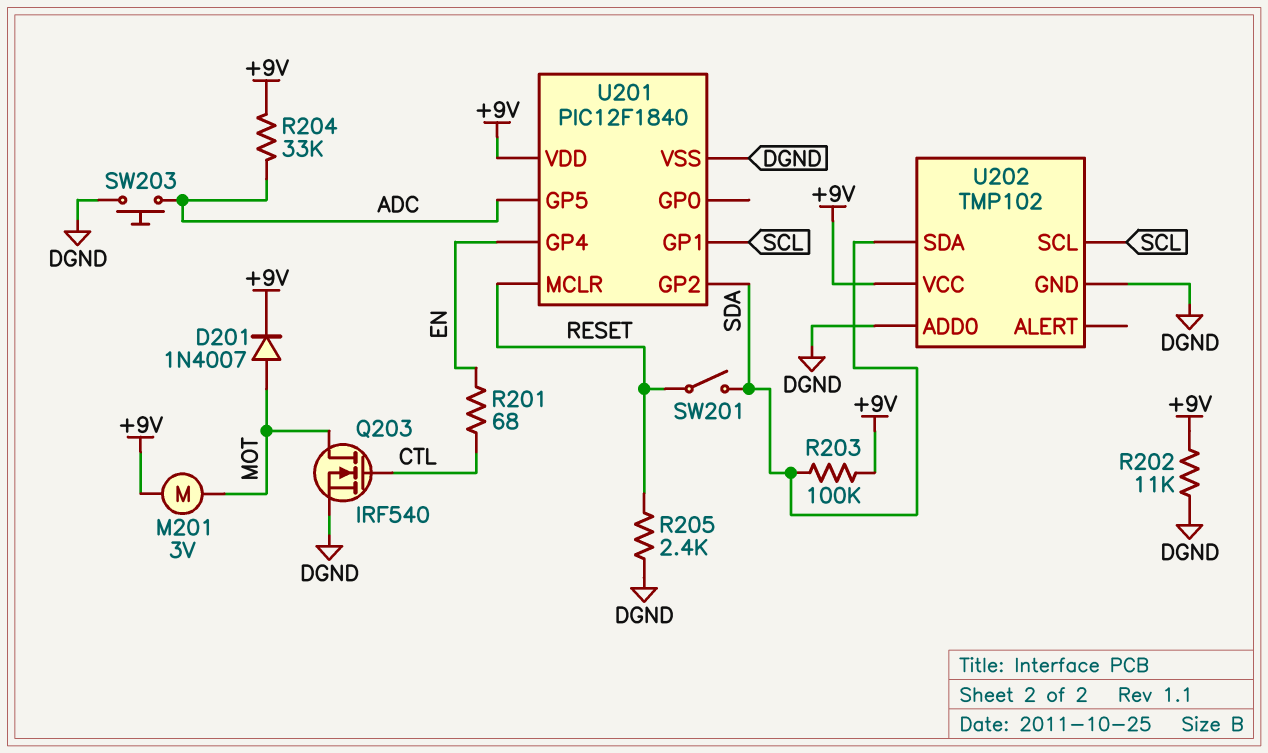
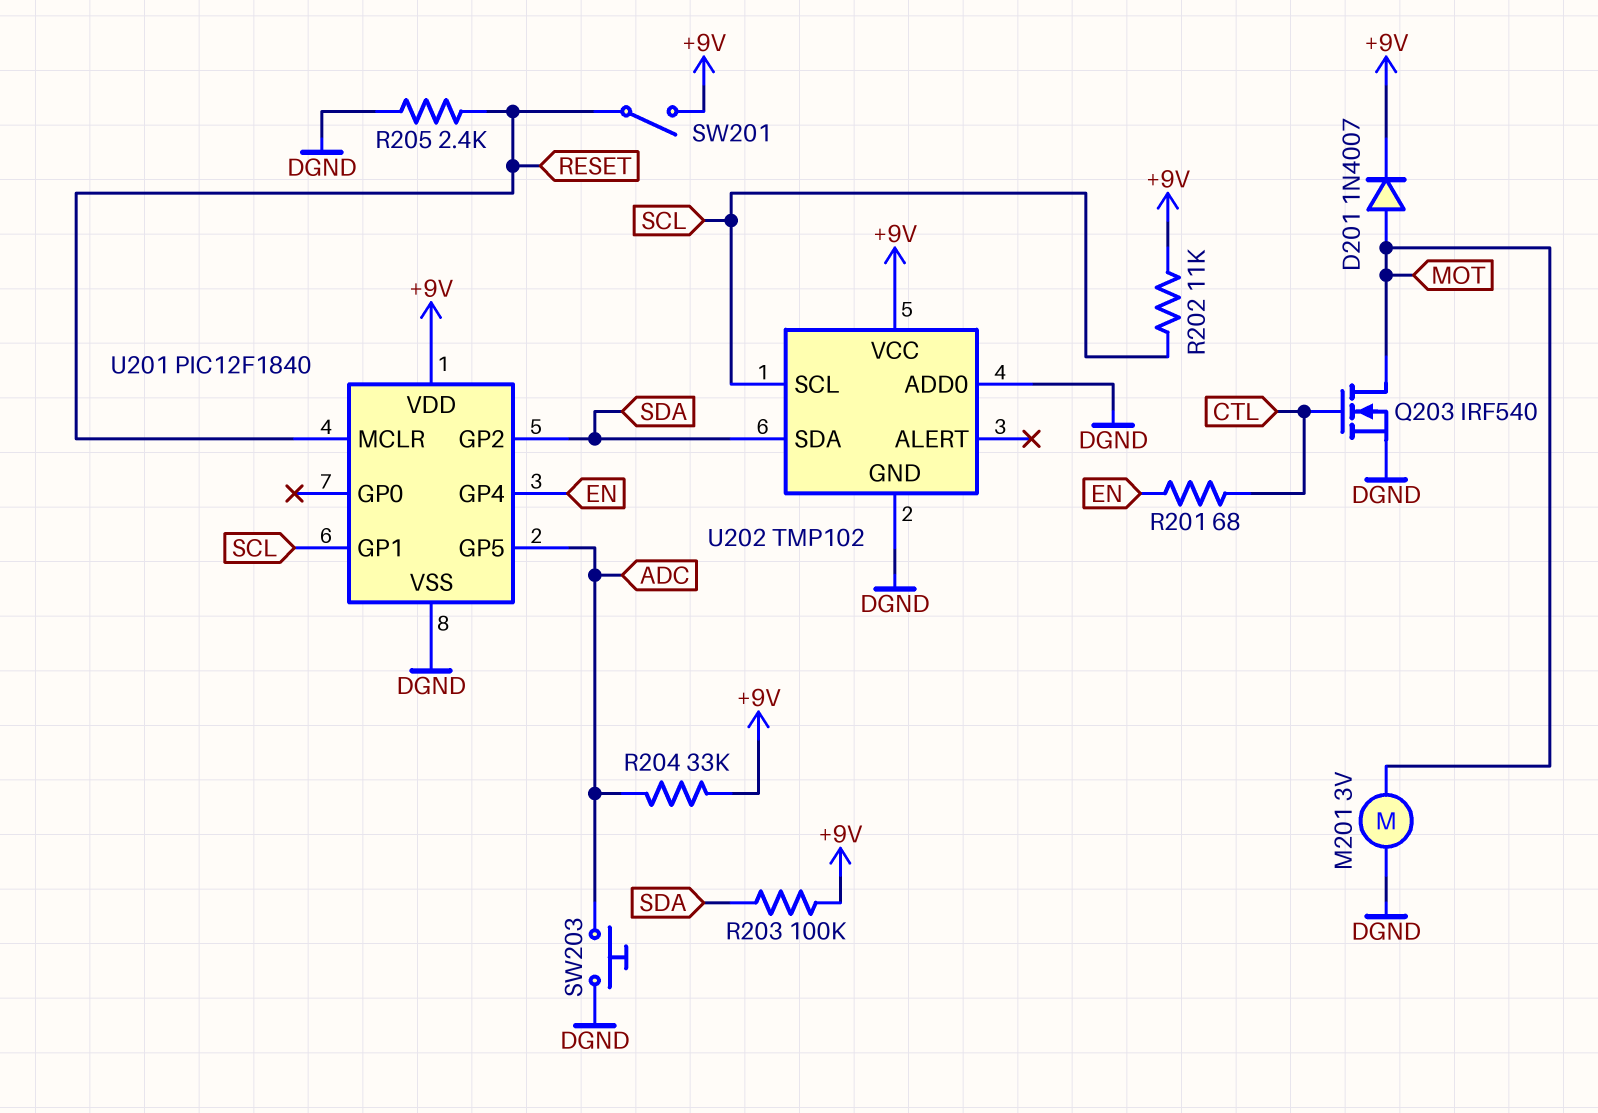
M201: motor 3V (+9V, MOT) -> motor 3V (DGND, MOT)
R202: 11k (+9V, DGND) -> 11k (+9V, SCL)
SW201: switch (RESET, SDA) -> switch (+9V, RESET)

